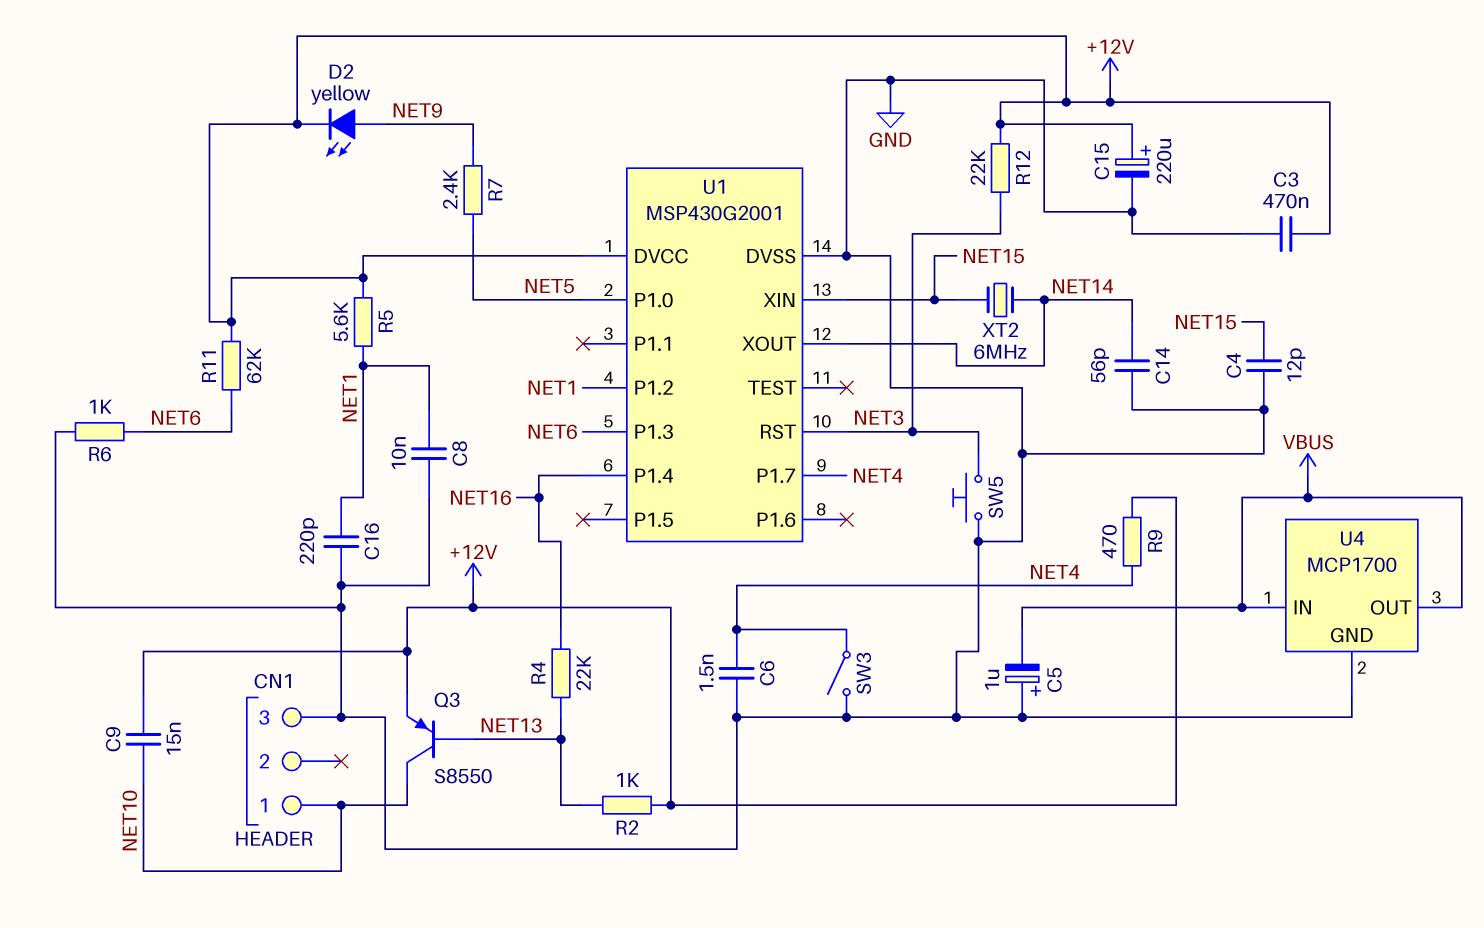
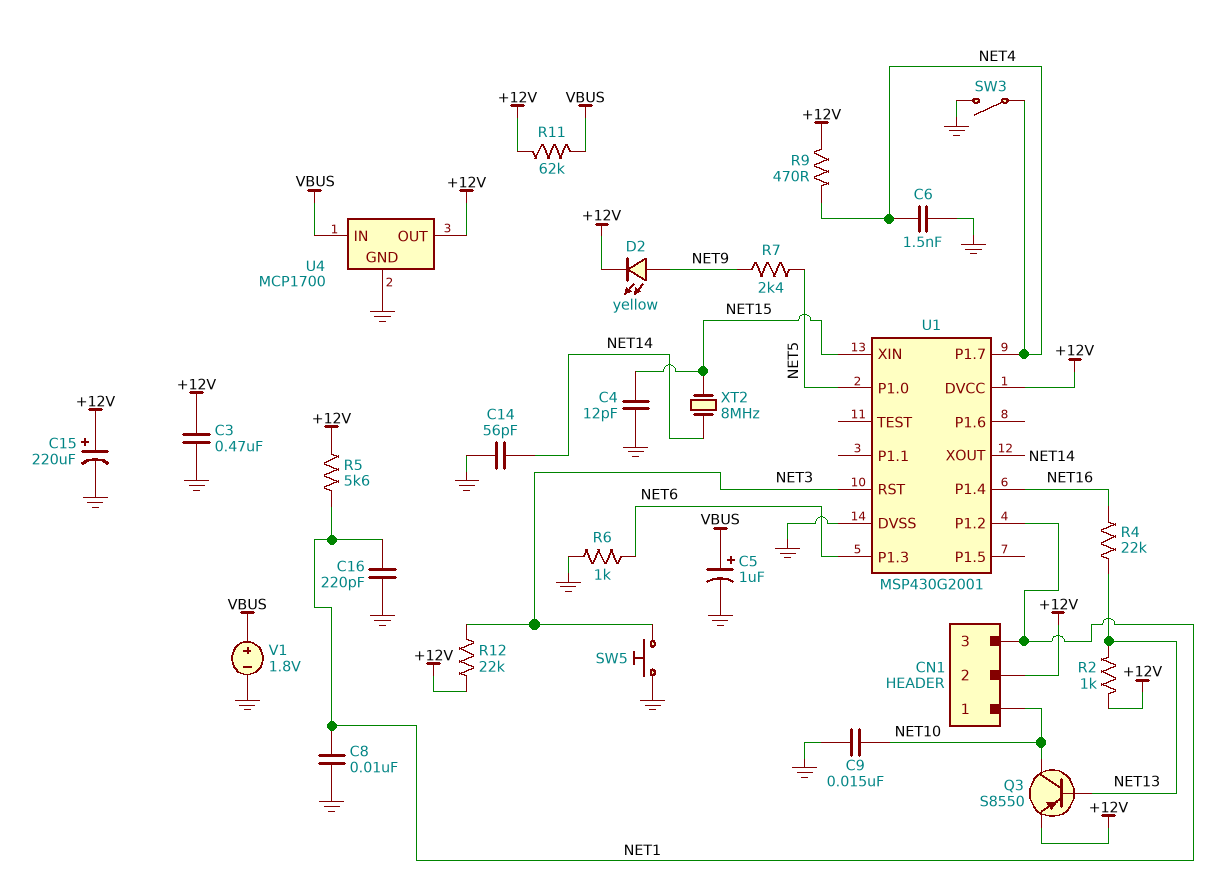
C5: 1uF (plus GND, minus VBUS) -> 1uF (plus VBUS, minus GND)
C9: 15nF (+12V, NET10) -> 15nF (GND, NET10)
CN1 pin 2: none -> +12V
CN1 pin 3: GND -> NET1
R11: 62k (+12V, NET6) -> 62k (+12V, VBUS)
U4 pin OUT: VBUS -> +12V
V1: none -> 1.8V (plus VBUS, minus GND)
XT2: 6MHz (NET14, NET15) -> 8MHz (NET14, NET15)

